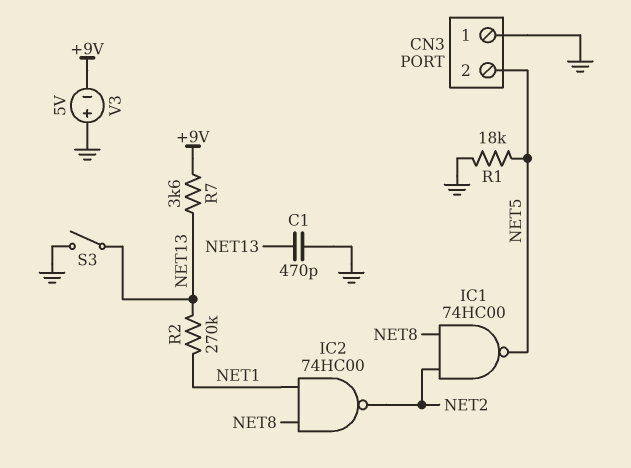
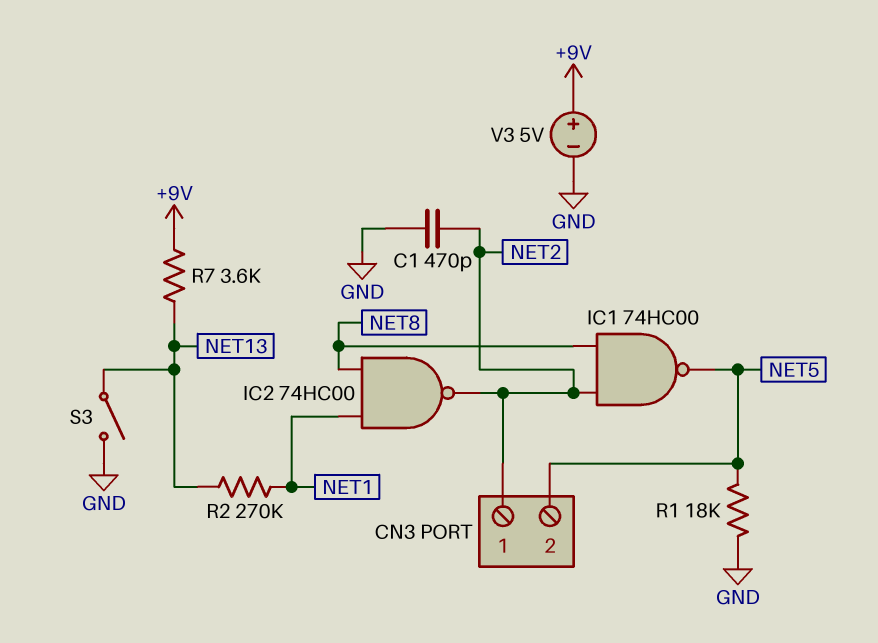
C1: 470pF (GND, NET13) -> 470pF (GND, NET2)
CN3 pin 1: GND -> NET2
V3: 5V (plus GND, minus +9V) -> 5V (plus +9V, minus GND)

